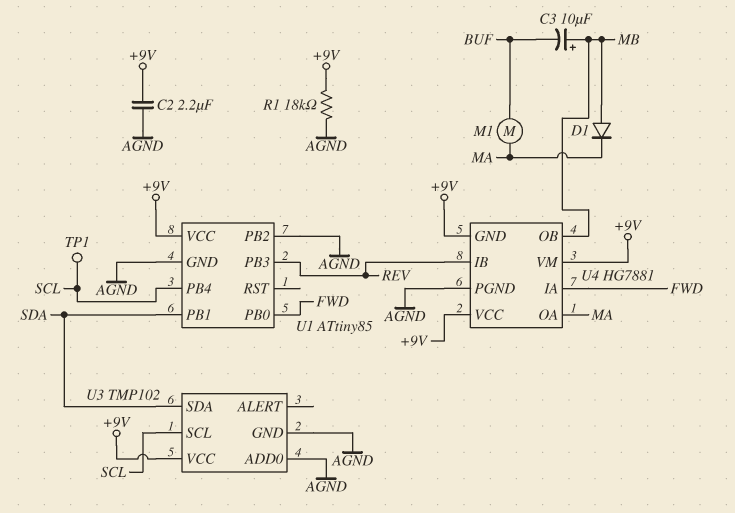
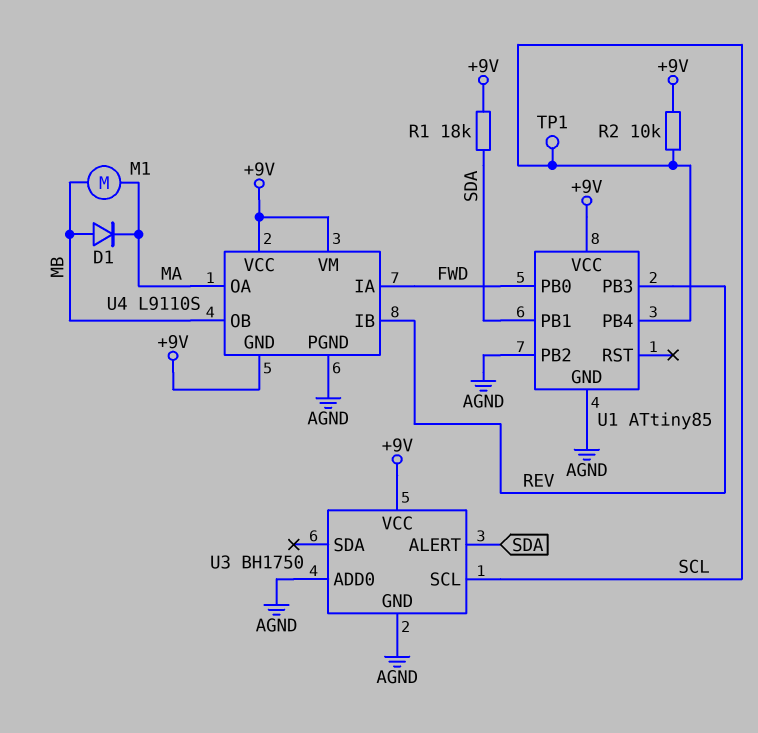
C2: 2.2uF (+9V, AGND) -> none
C3: 10uF (plus MB, minus BUF) -> none
M1: motor (BUF, MA) -> motor (MA, MB)
R1: 18k (+9V, AGND) -> 18k (+9V, SDA)
R2: none -> 10k (+9V, SCL)
U3: TMP102 -> BH1750
U3 pin ALERT: none -> SDA
U3 pin SDA: SDA -> none
U4: HG7881 -> L9110S

